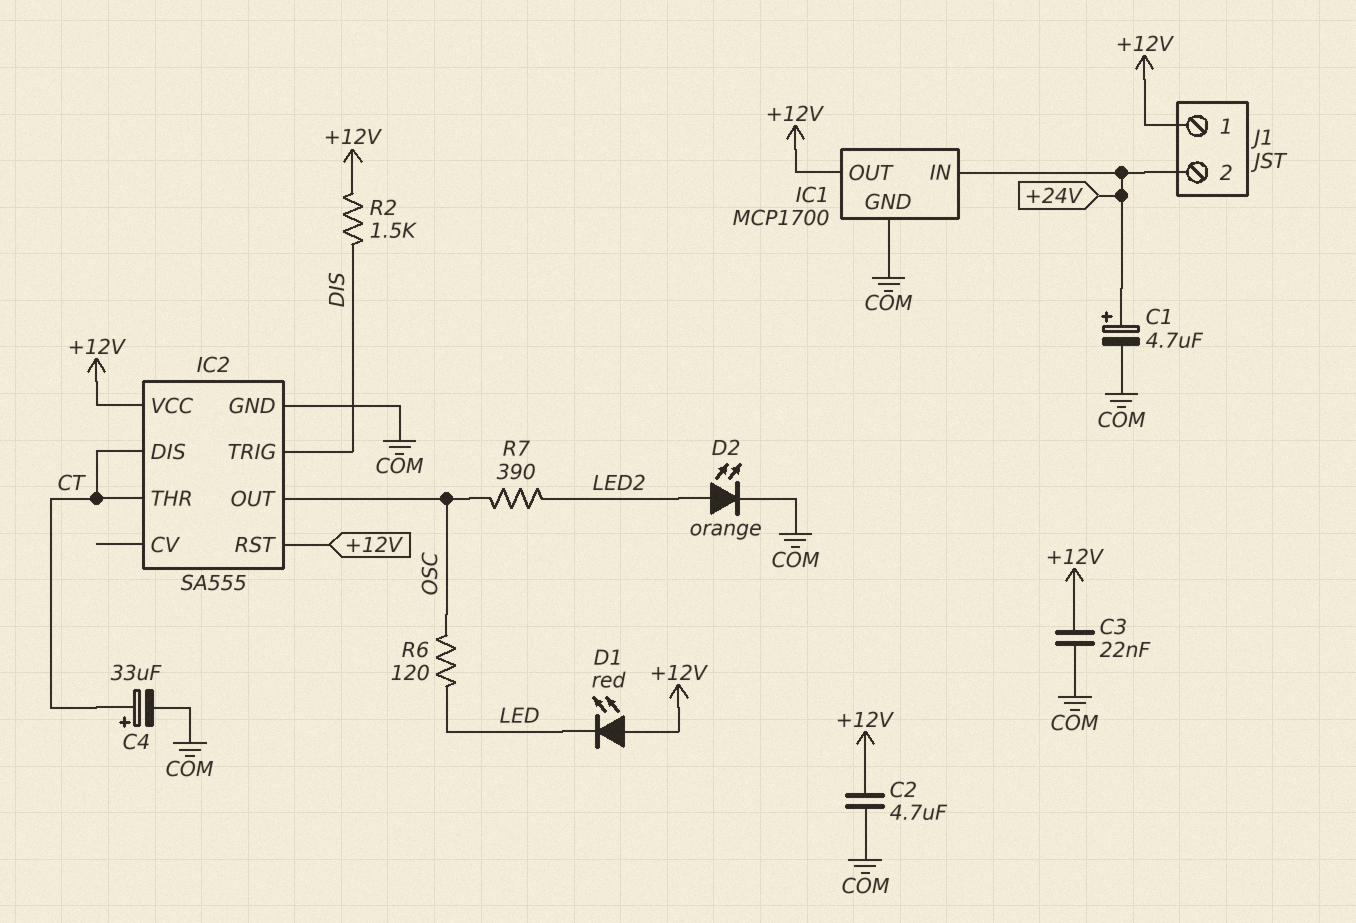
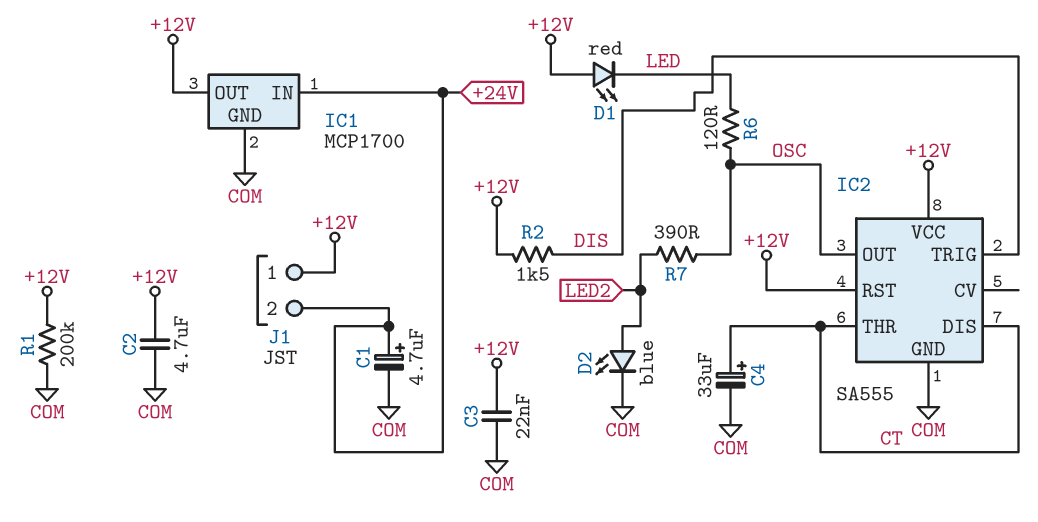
D2: LED orange (A LED2, K COM) -> LED blue (A LED2, K COM)
R1: none -> 200k (+12V, COM)

